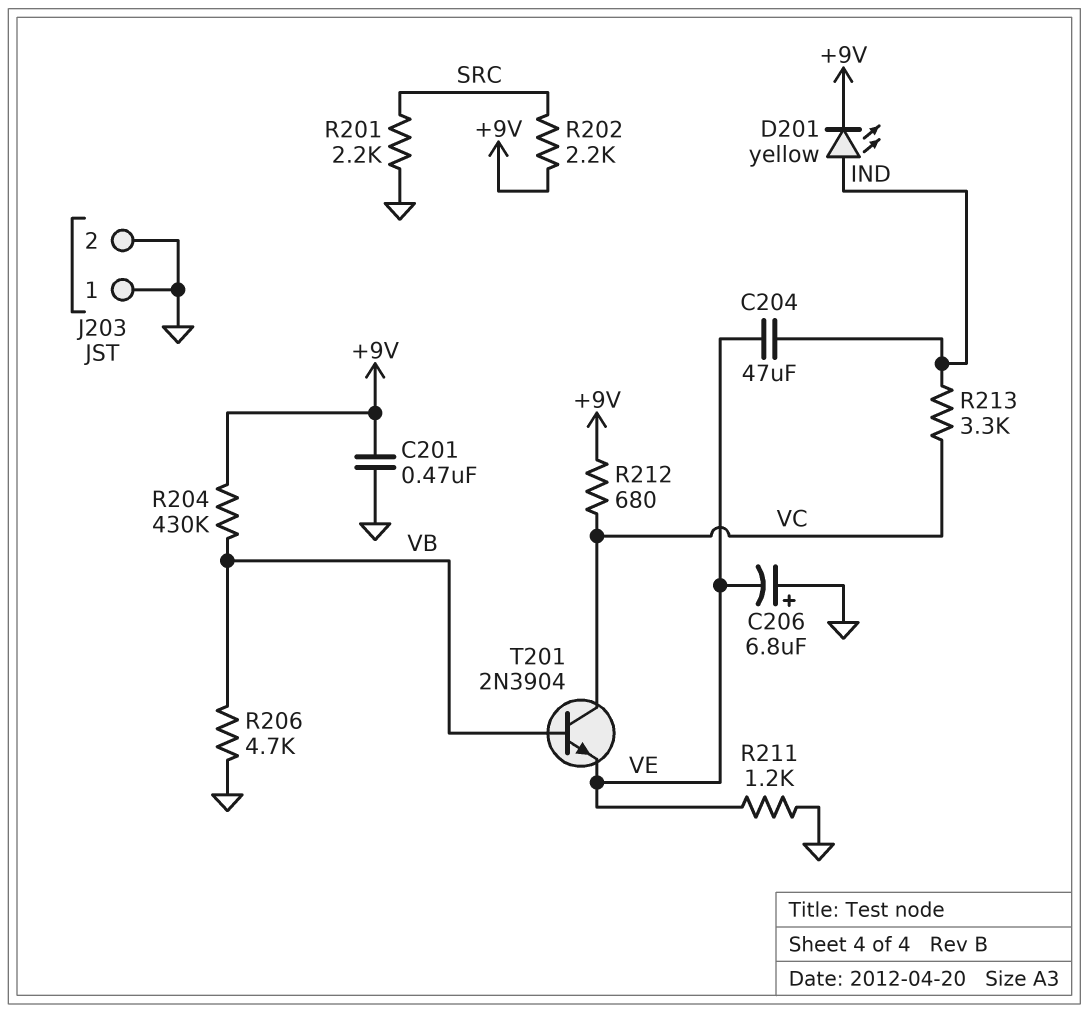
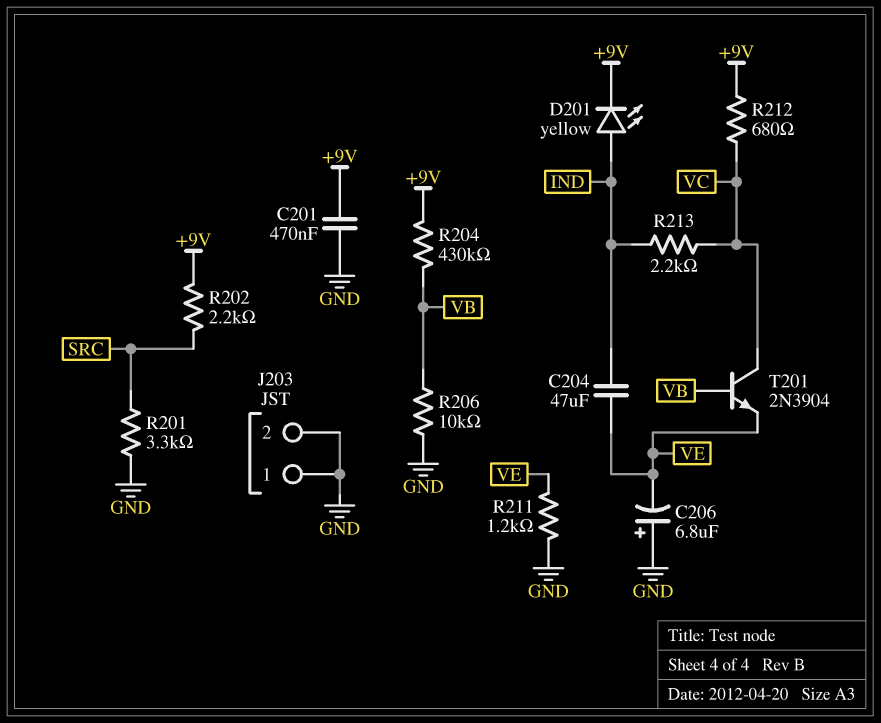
R201: 2.2k (GND, SRC) -> 3.3k (GND, SRC)
R206: 4.7k (GND, VB) -> 10k (GND, VB)
R213: 3.3k (IND, VC) -> 2.2k (IND, VC)

